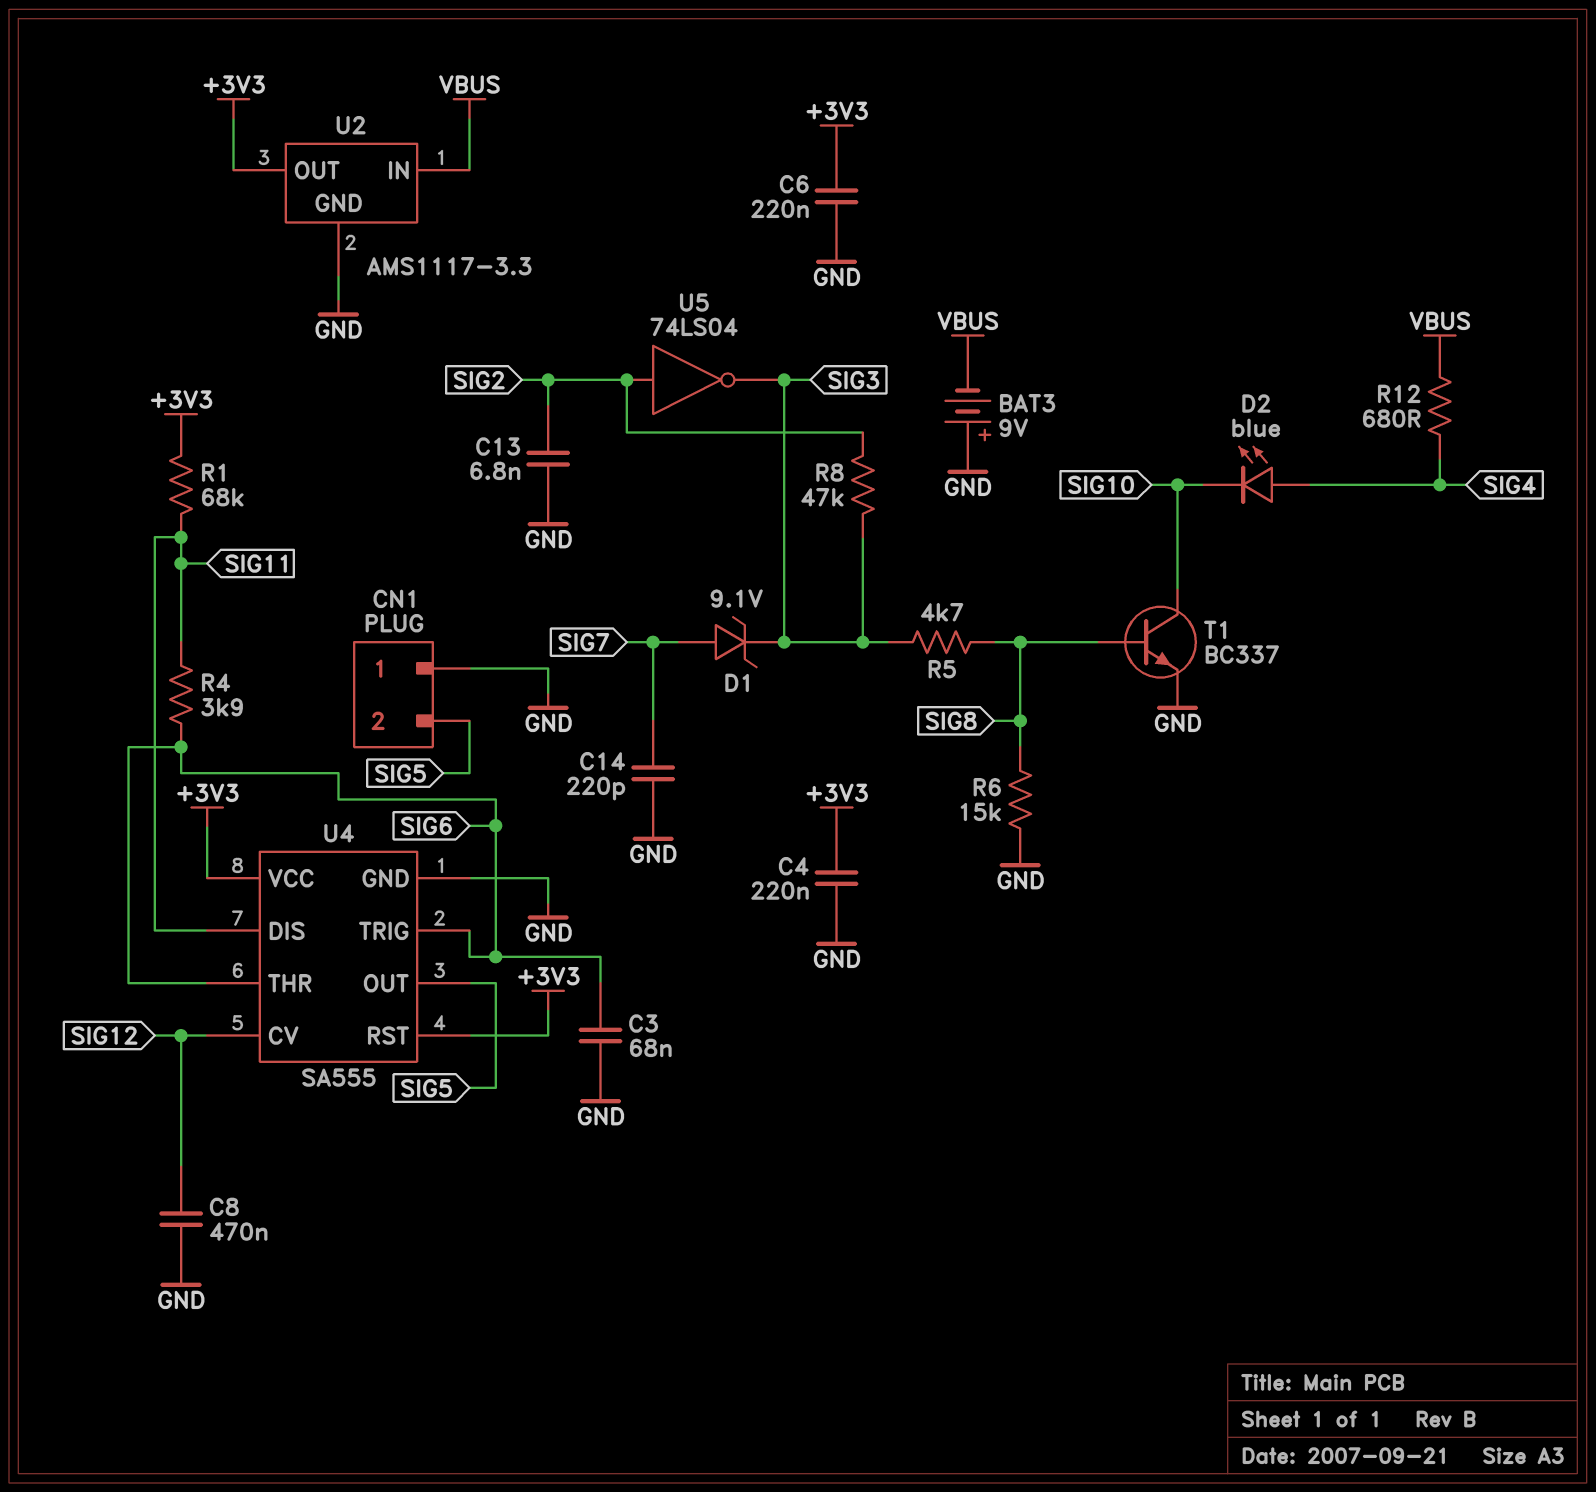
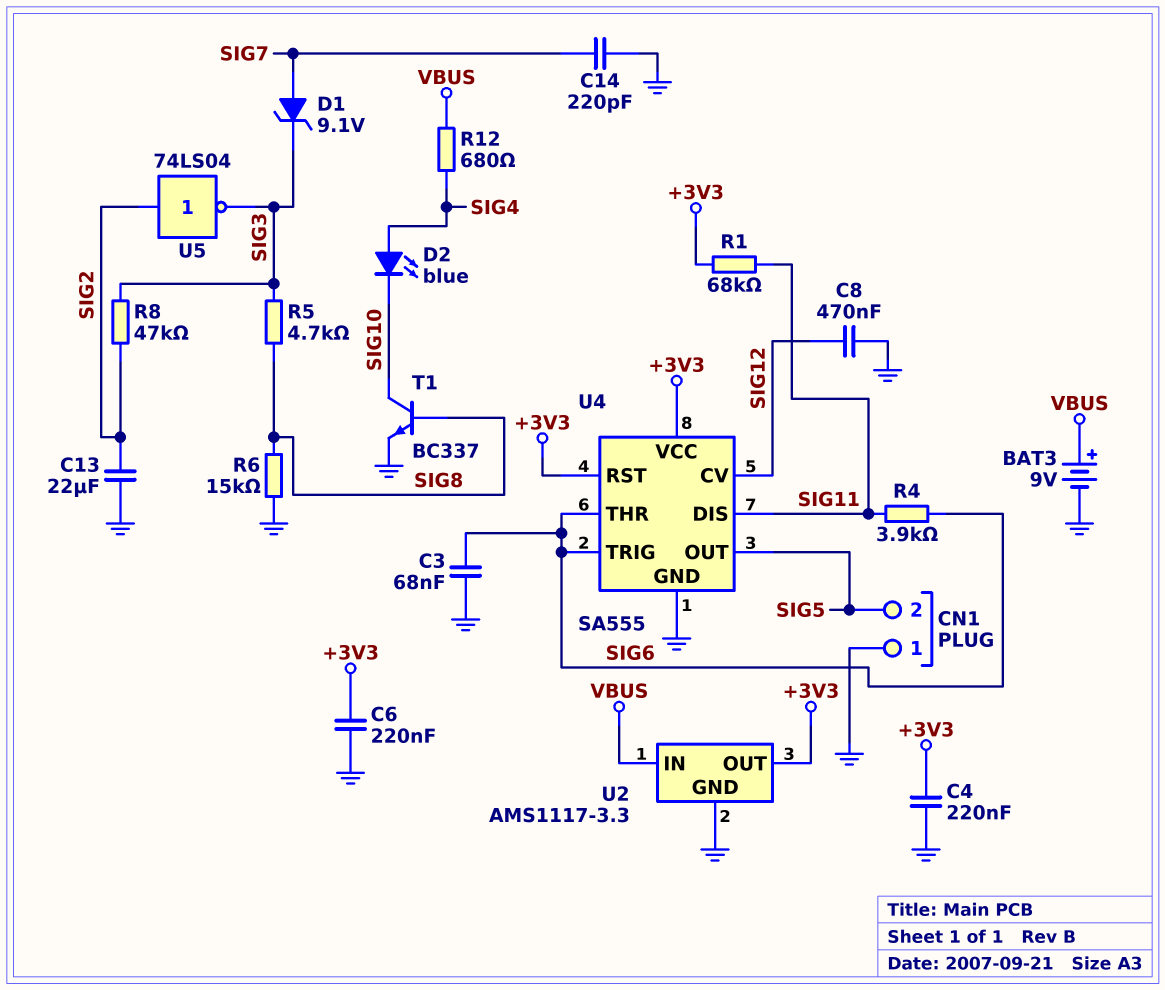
BAT3: 9V (plus GND, minus VBUS) -> 9V (plus VBUS, minus GND)
C13: 6.8nF (GND, SIG2) -> 22uF (GND, SIG2)

